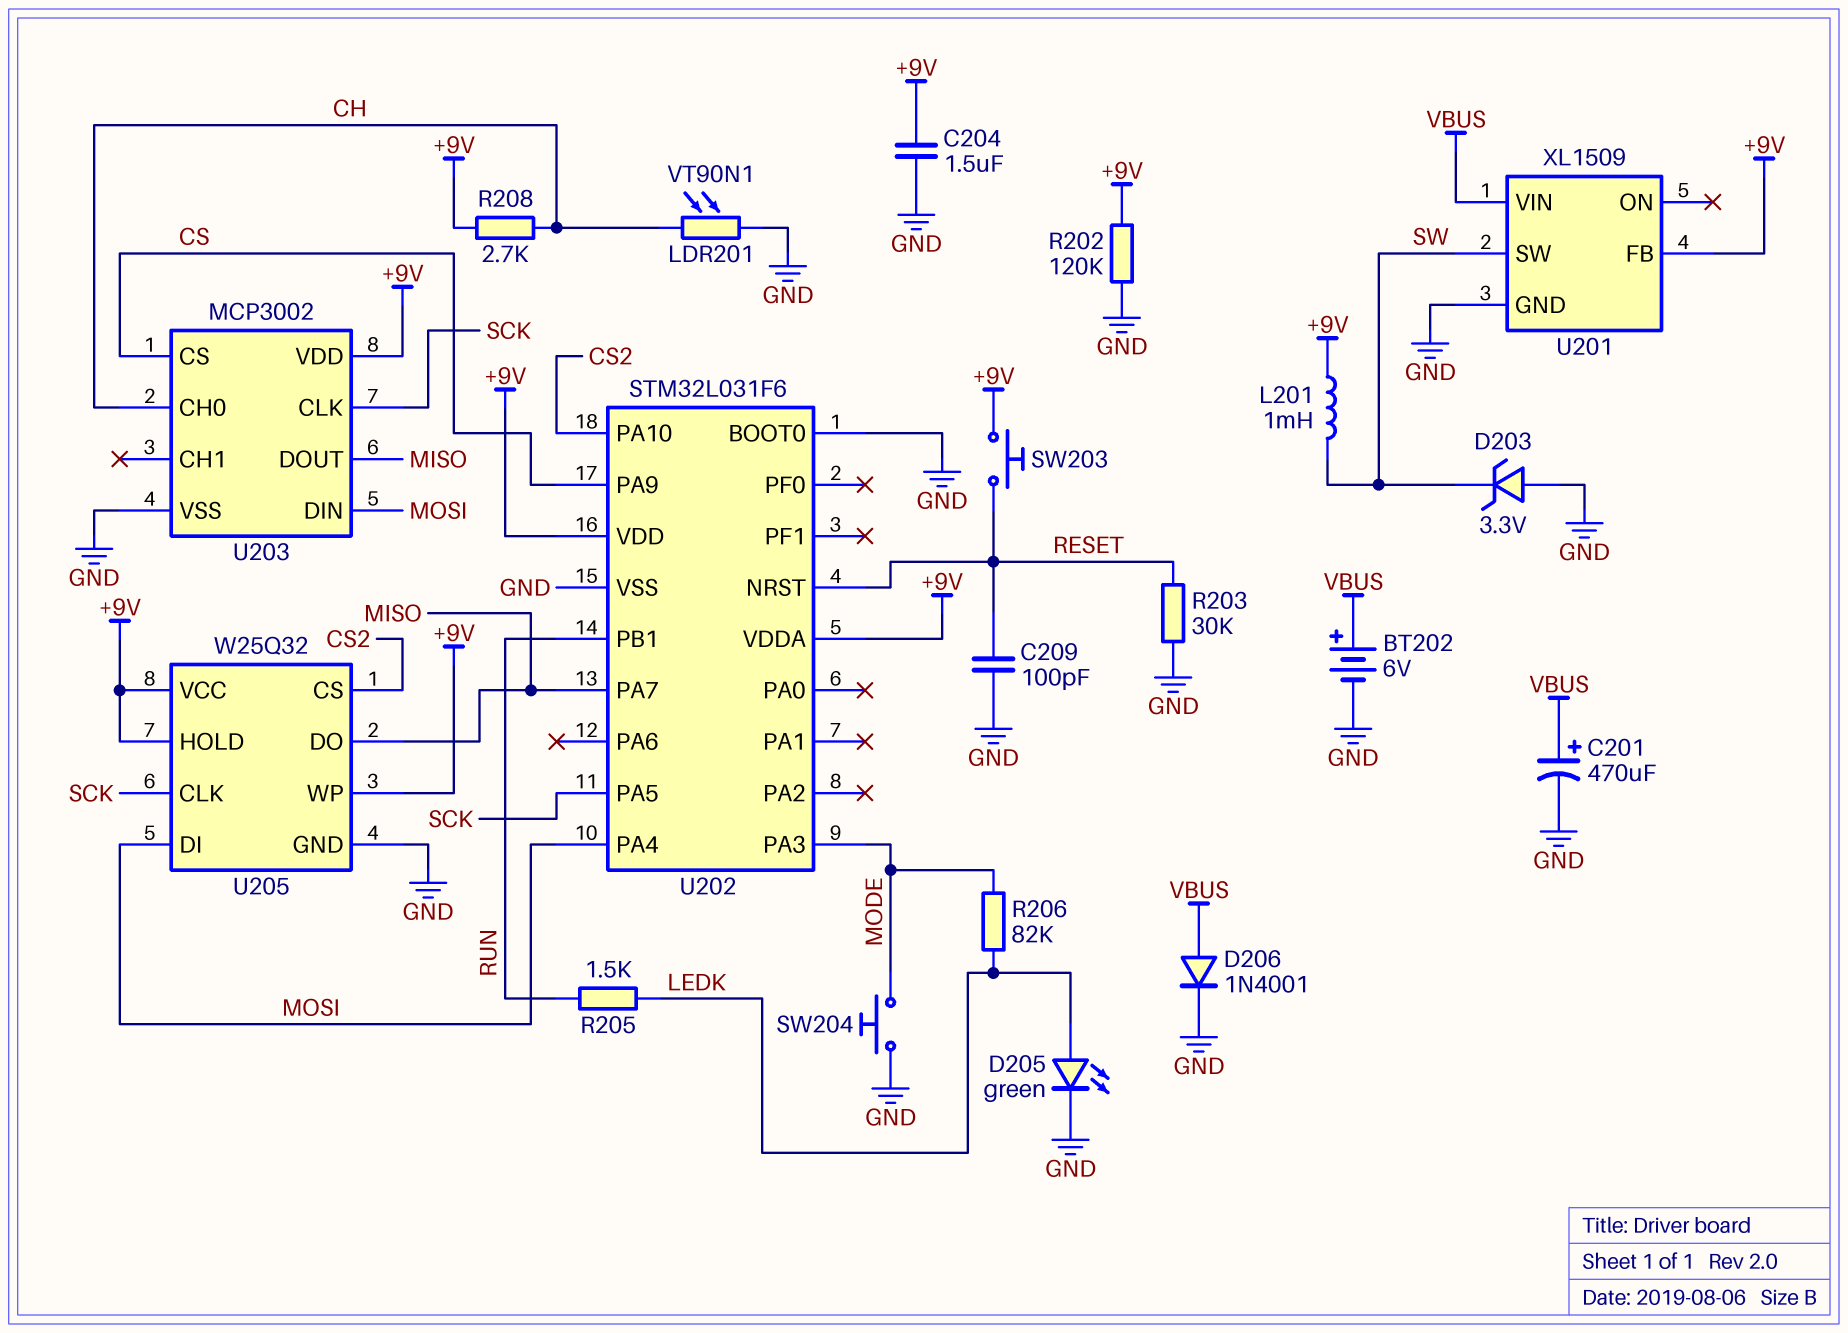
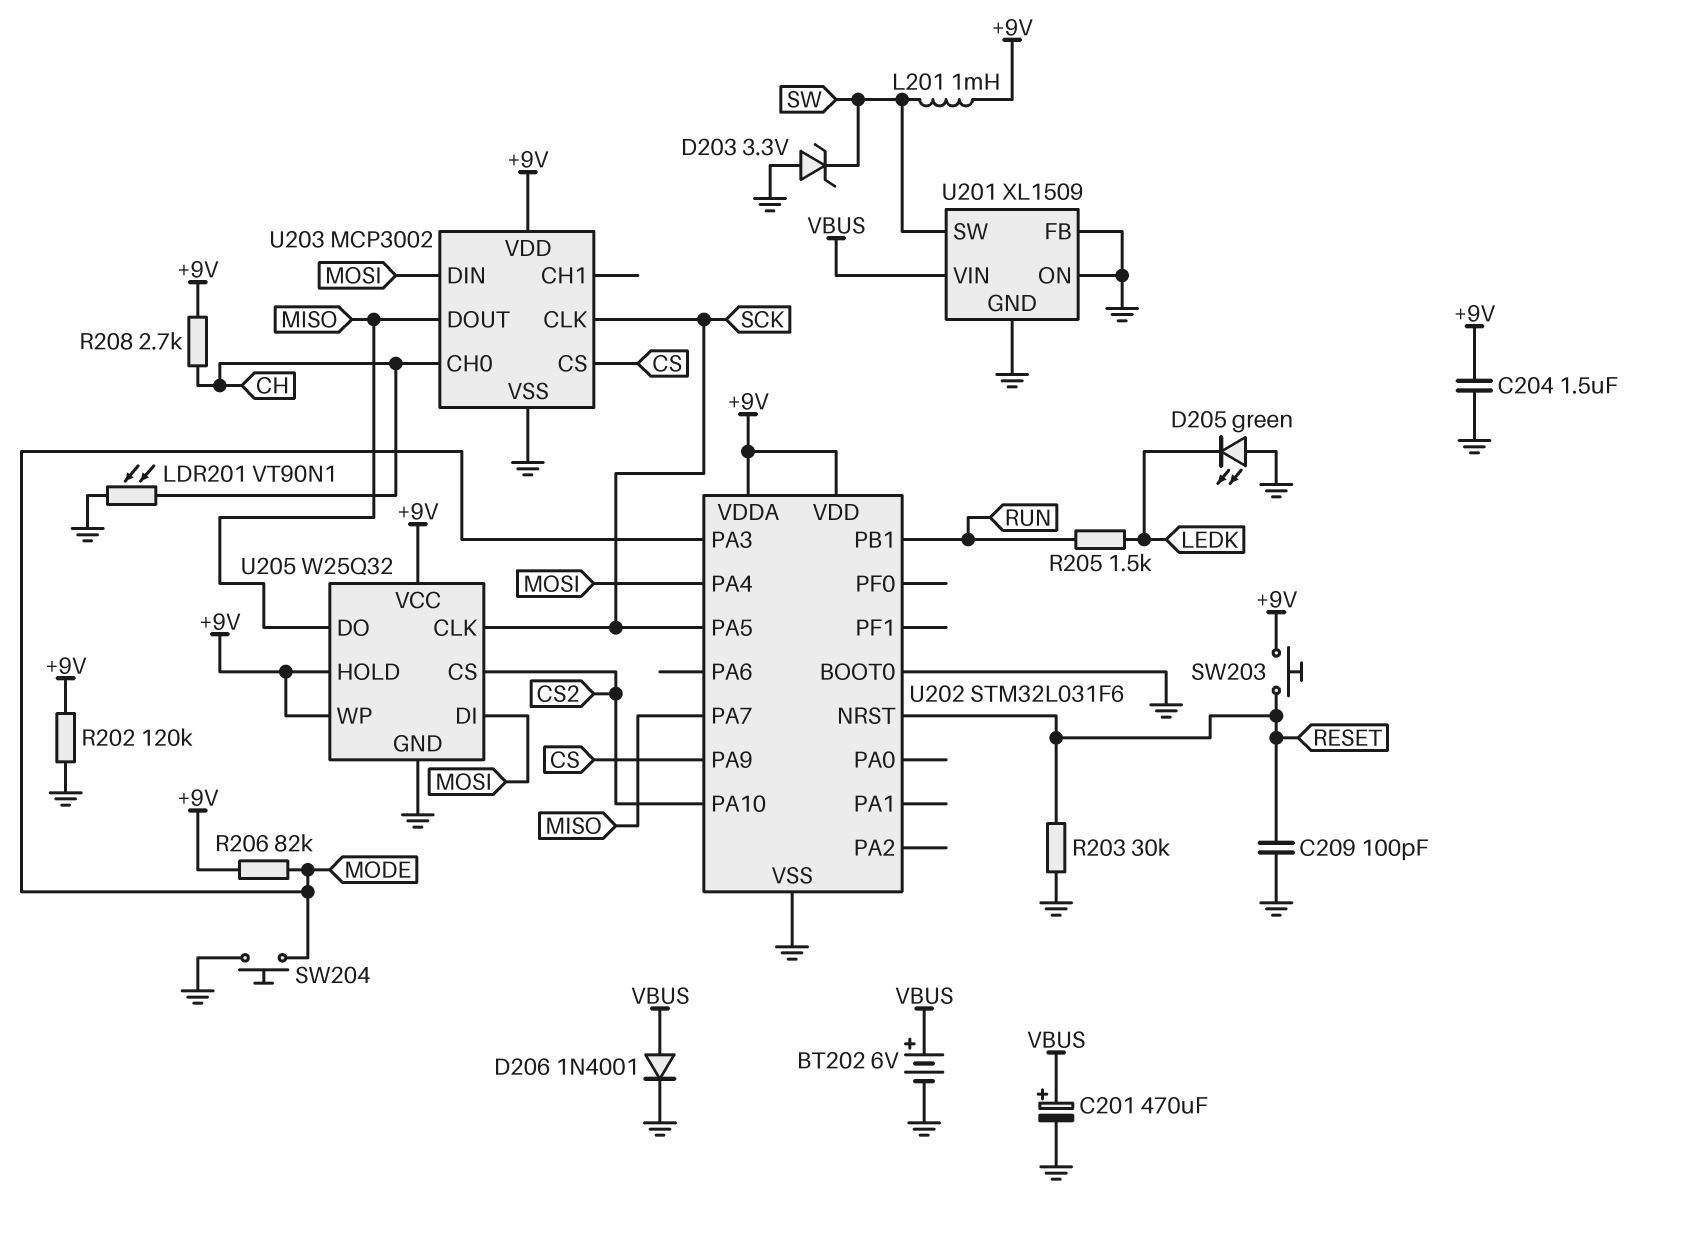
D205: LED green (A LEDK, K GND) -> LED green (A GND, K LEDK)
R206: 82k (LEDK, MODE) -> 82k (+9V, MODE)
U201 pin FB: +9V -> GND
U201 pin ON: none -> GND

